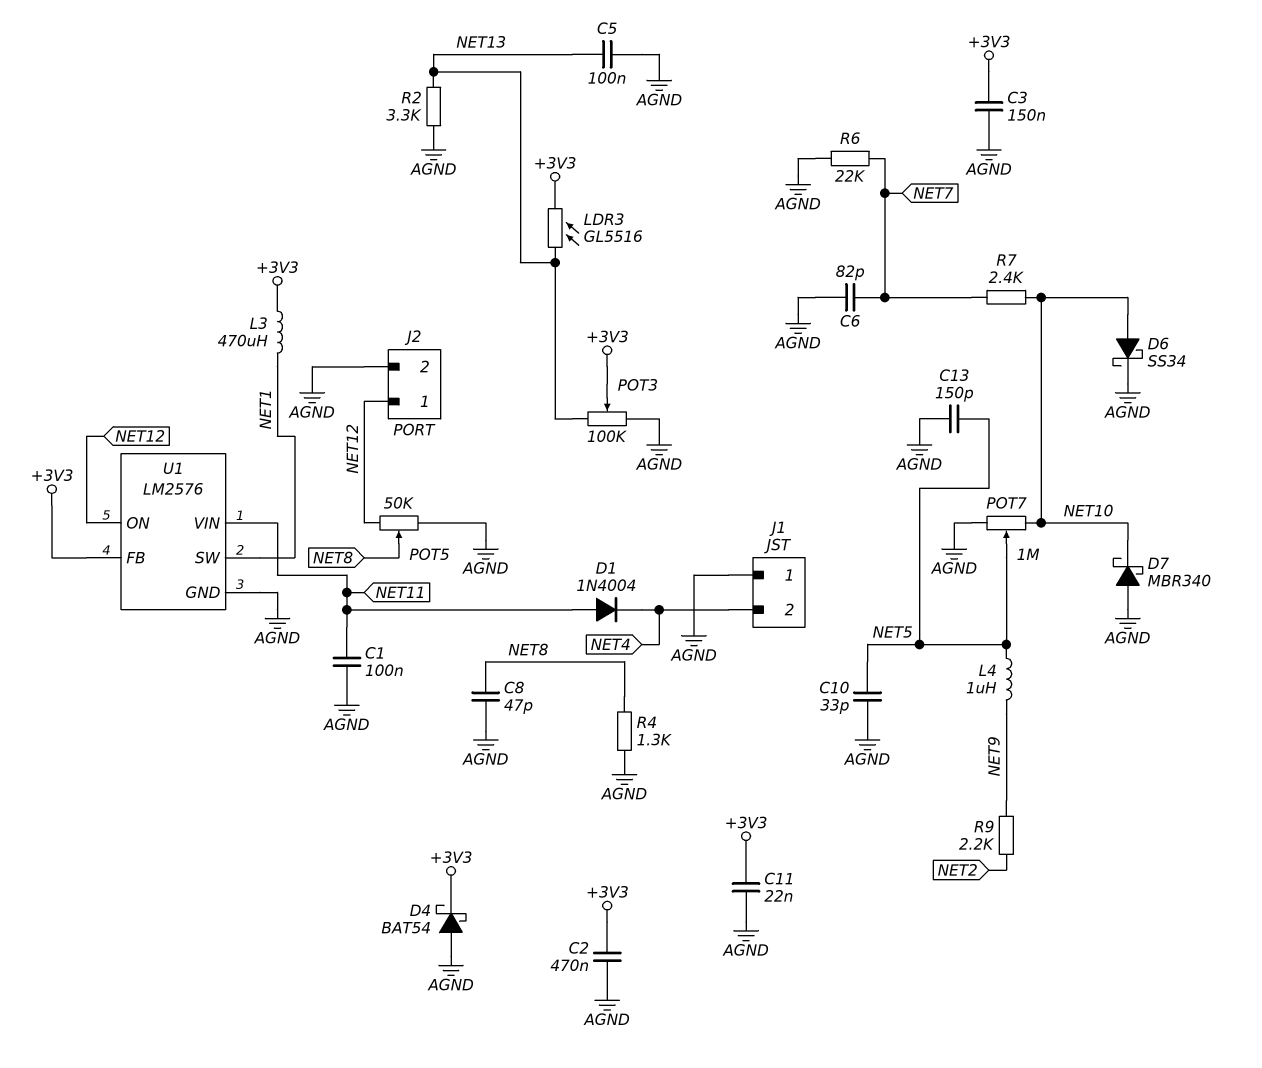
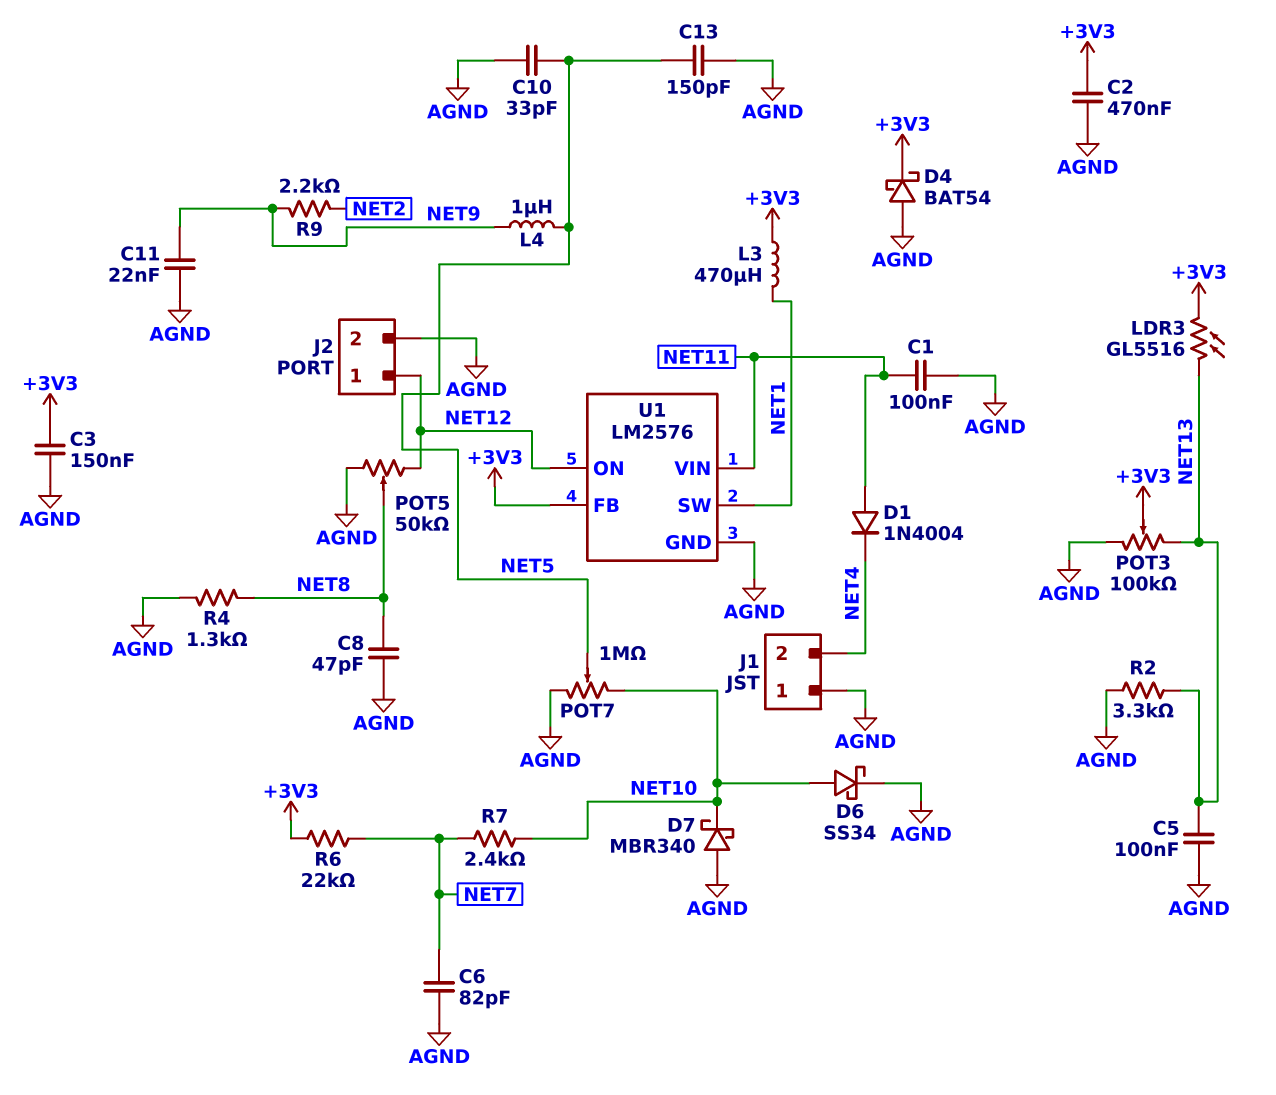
C11: 22nF (+3V3, AGND) -> 22nF (AGND, NET9)
R6: 22k (AGND, NET7) -> 22k (+3V3, NET7)

